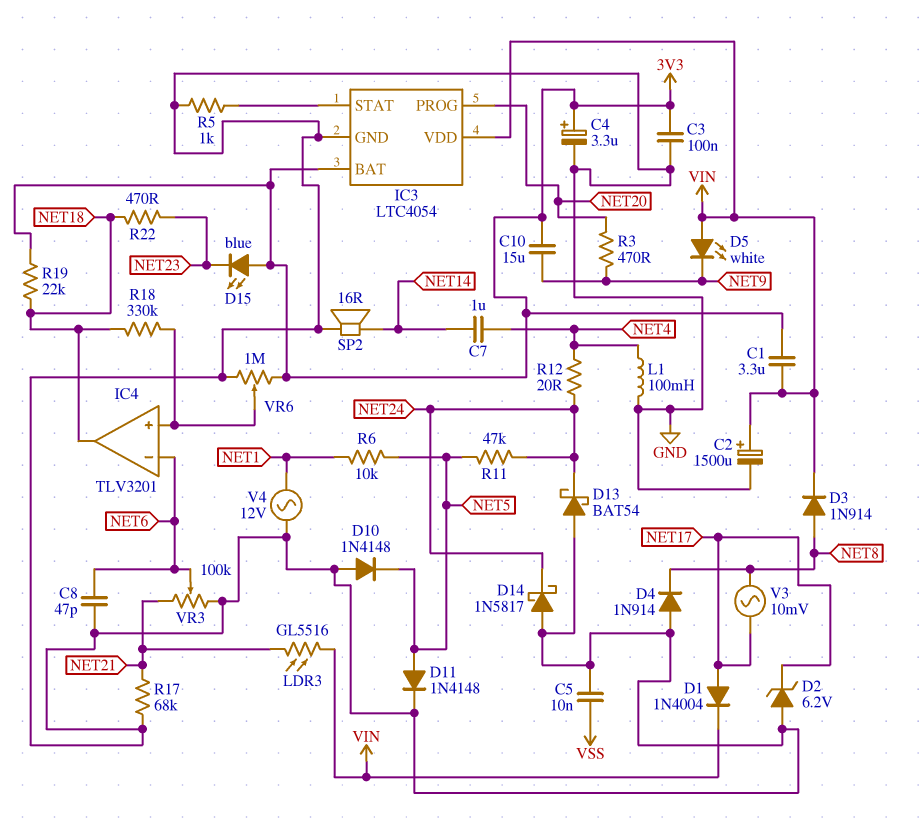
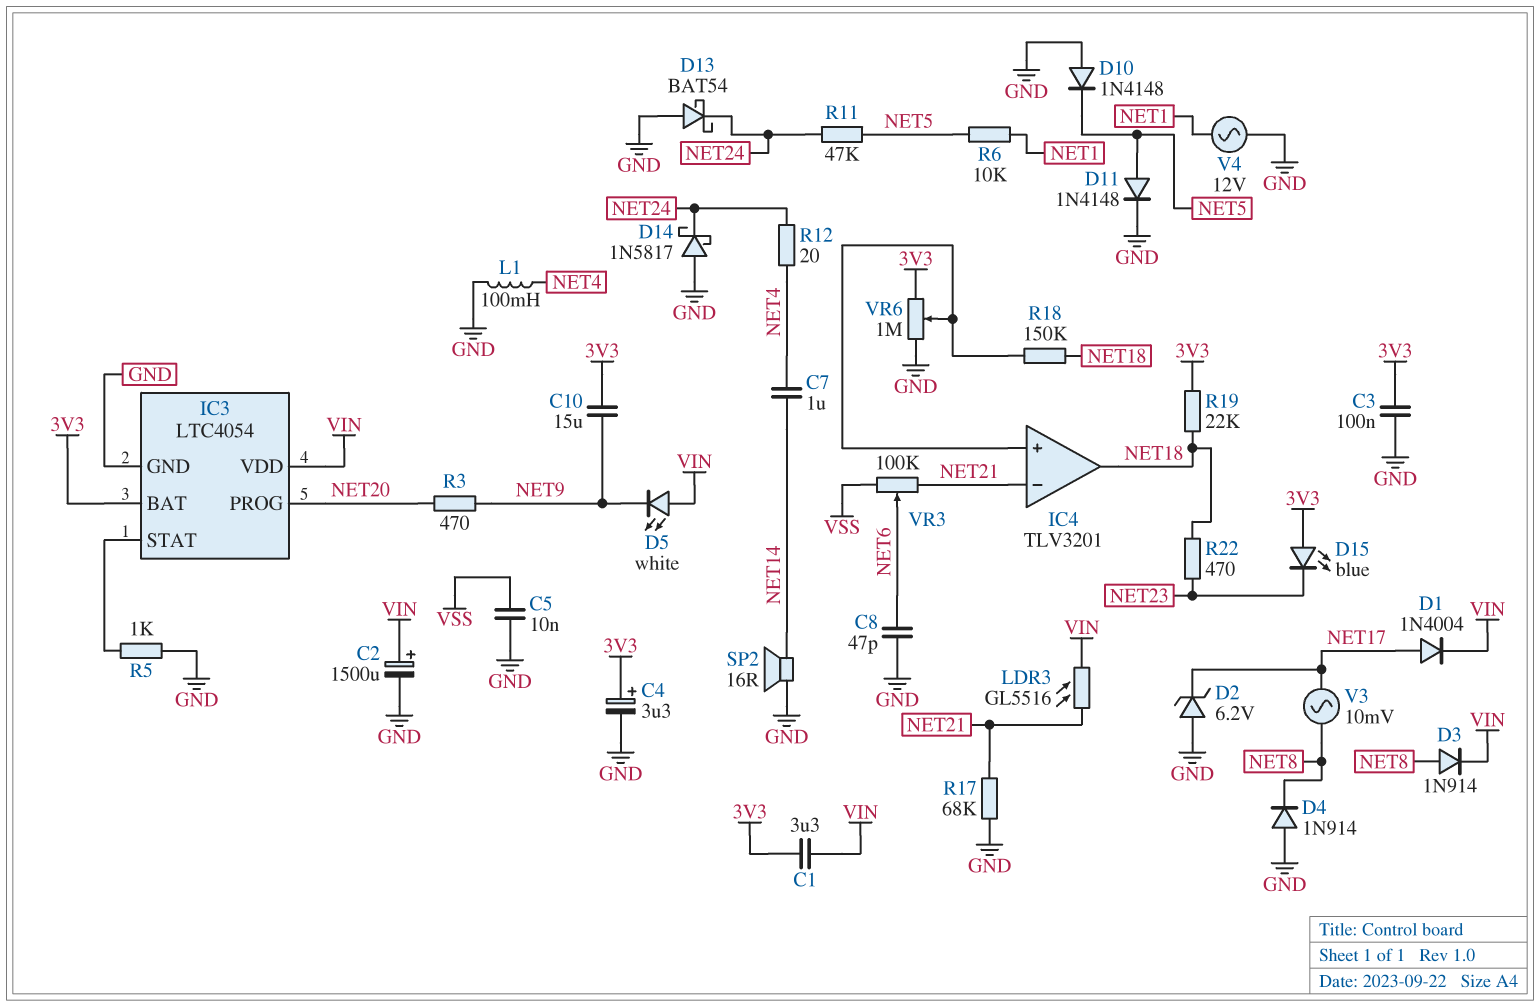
IC4 pin in-: NET6 -> NET21
R18: 330k (IC4/in+, NET18) -> 150k (IC4/in+, NET18)
VR3: 100k (GND, NET21, wiper NET6) -> 100k (NET21, VSS, wiper NET6)

